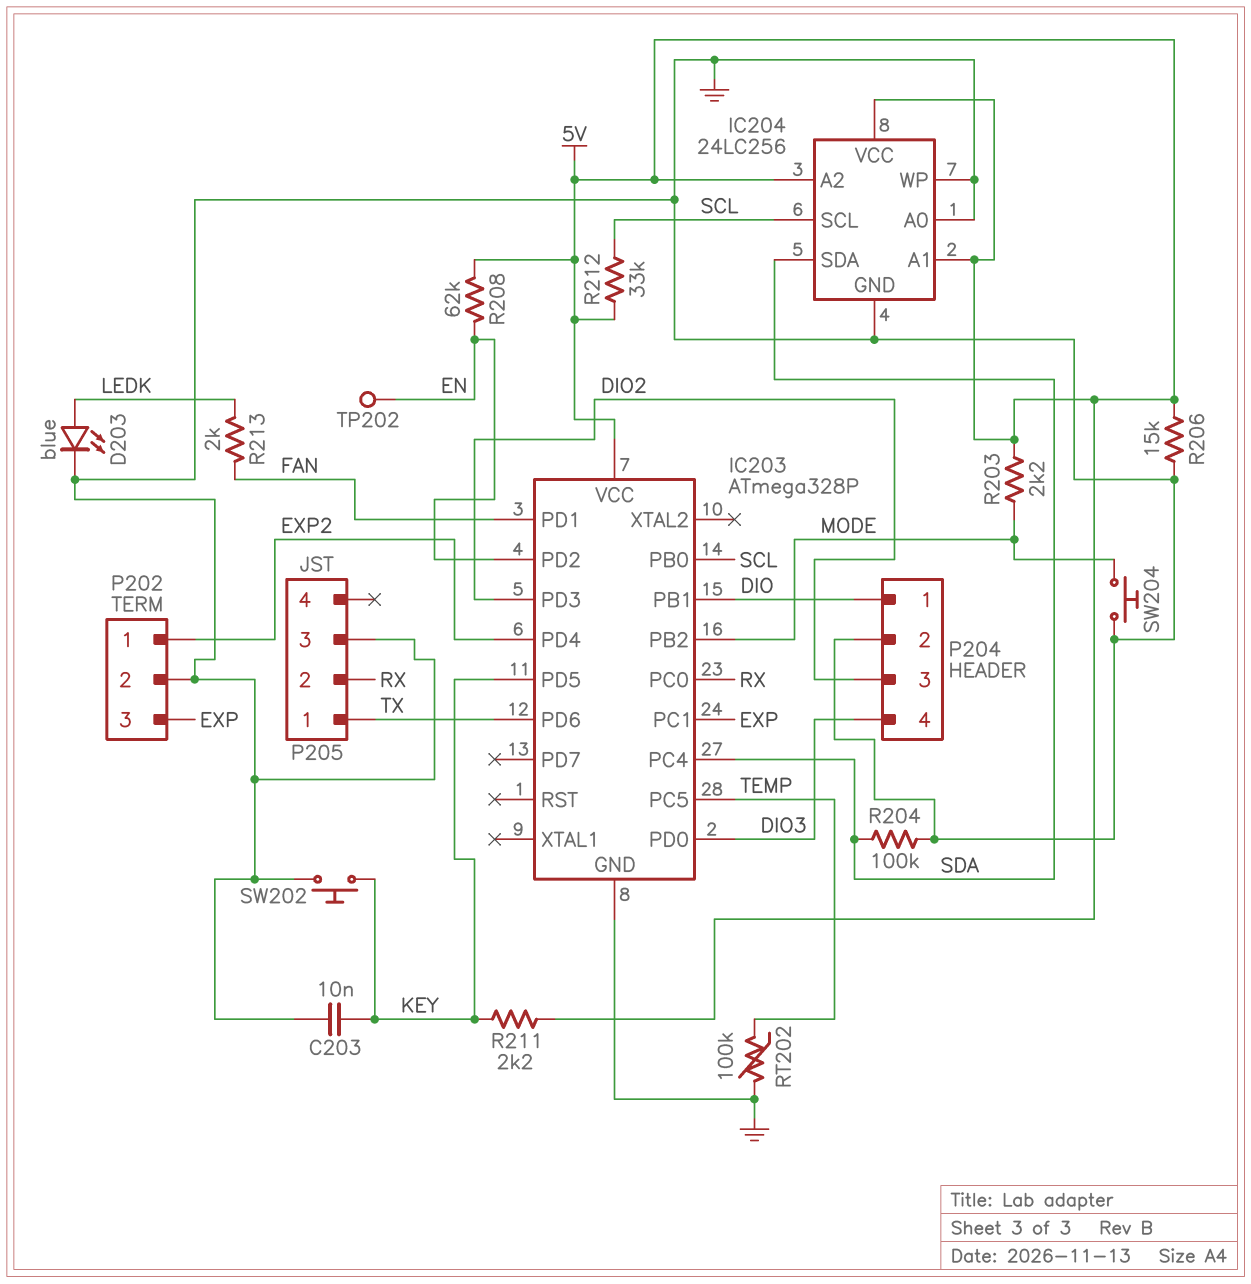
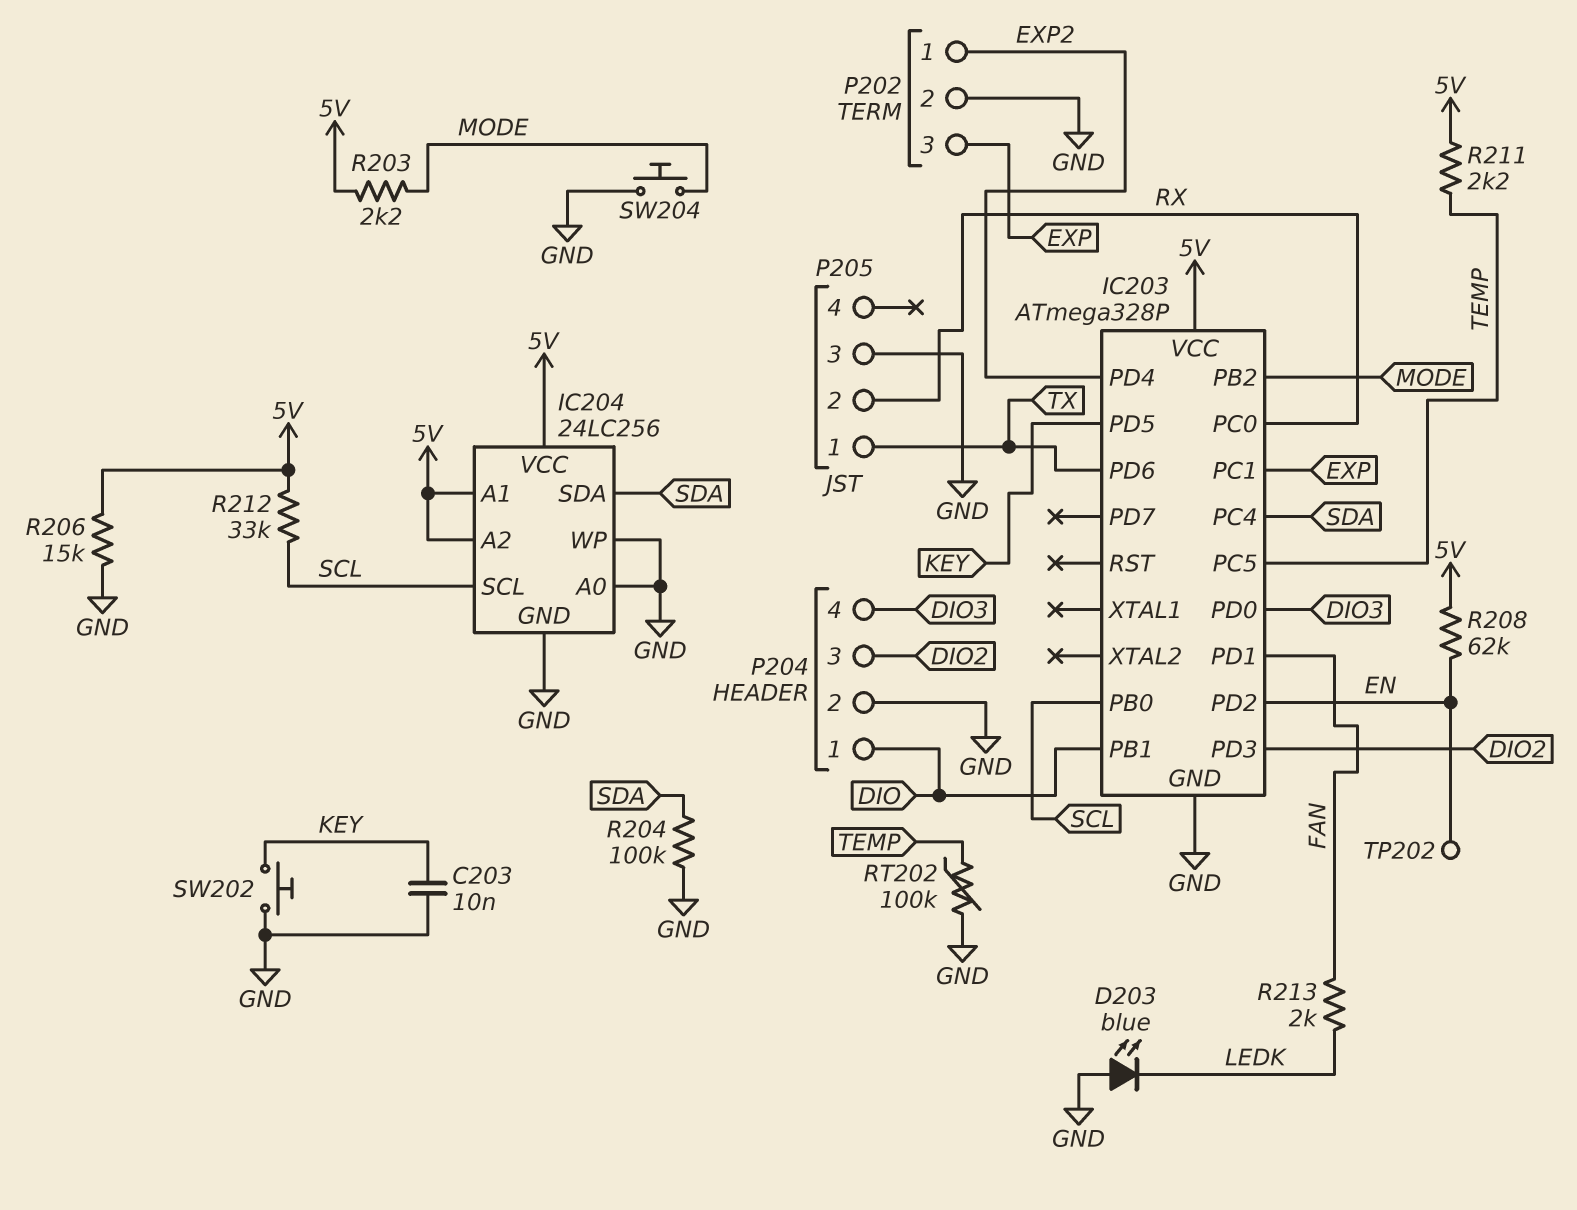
D203: LED blue (A LEDK, K GND) -> LED blue (A GND, K LEDK)
R211: 2.2k (5V, KEY) -> 2.2k (5V, TEMP)

